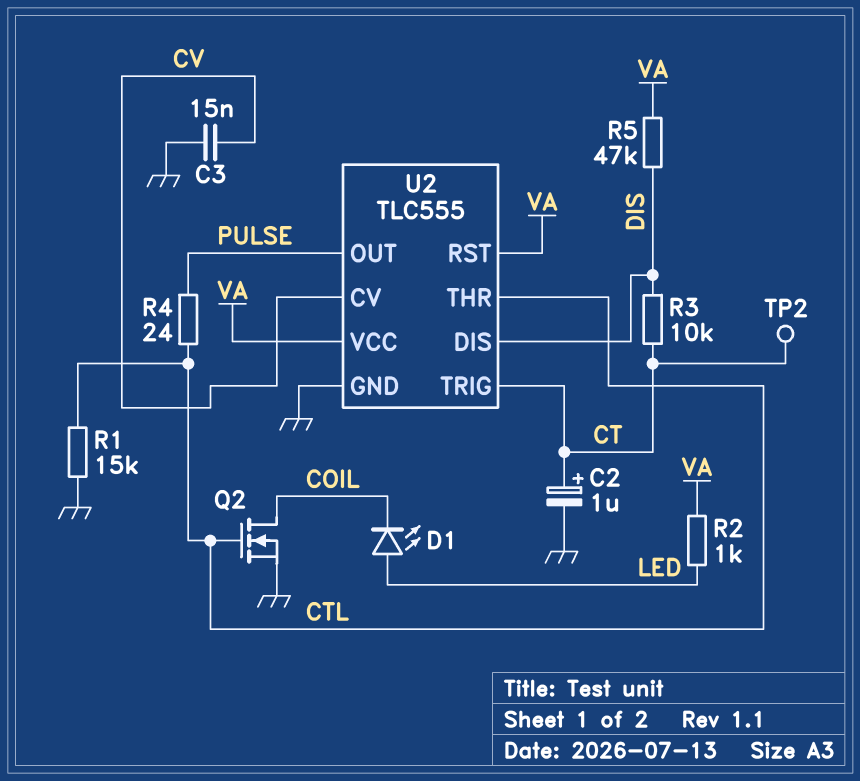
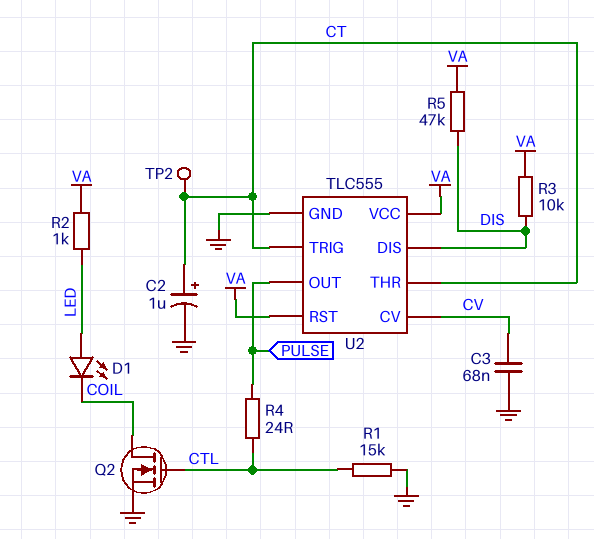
C3: 15nF (CV, GND) -> 68nF (CV, GND)
R3: 10k (CT, DIS) -> 10k (DIS, VA)
U2 pin THR: CTL -> CT

